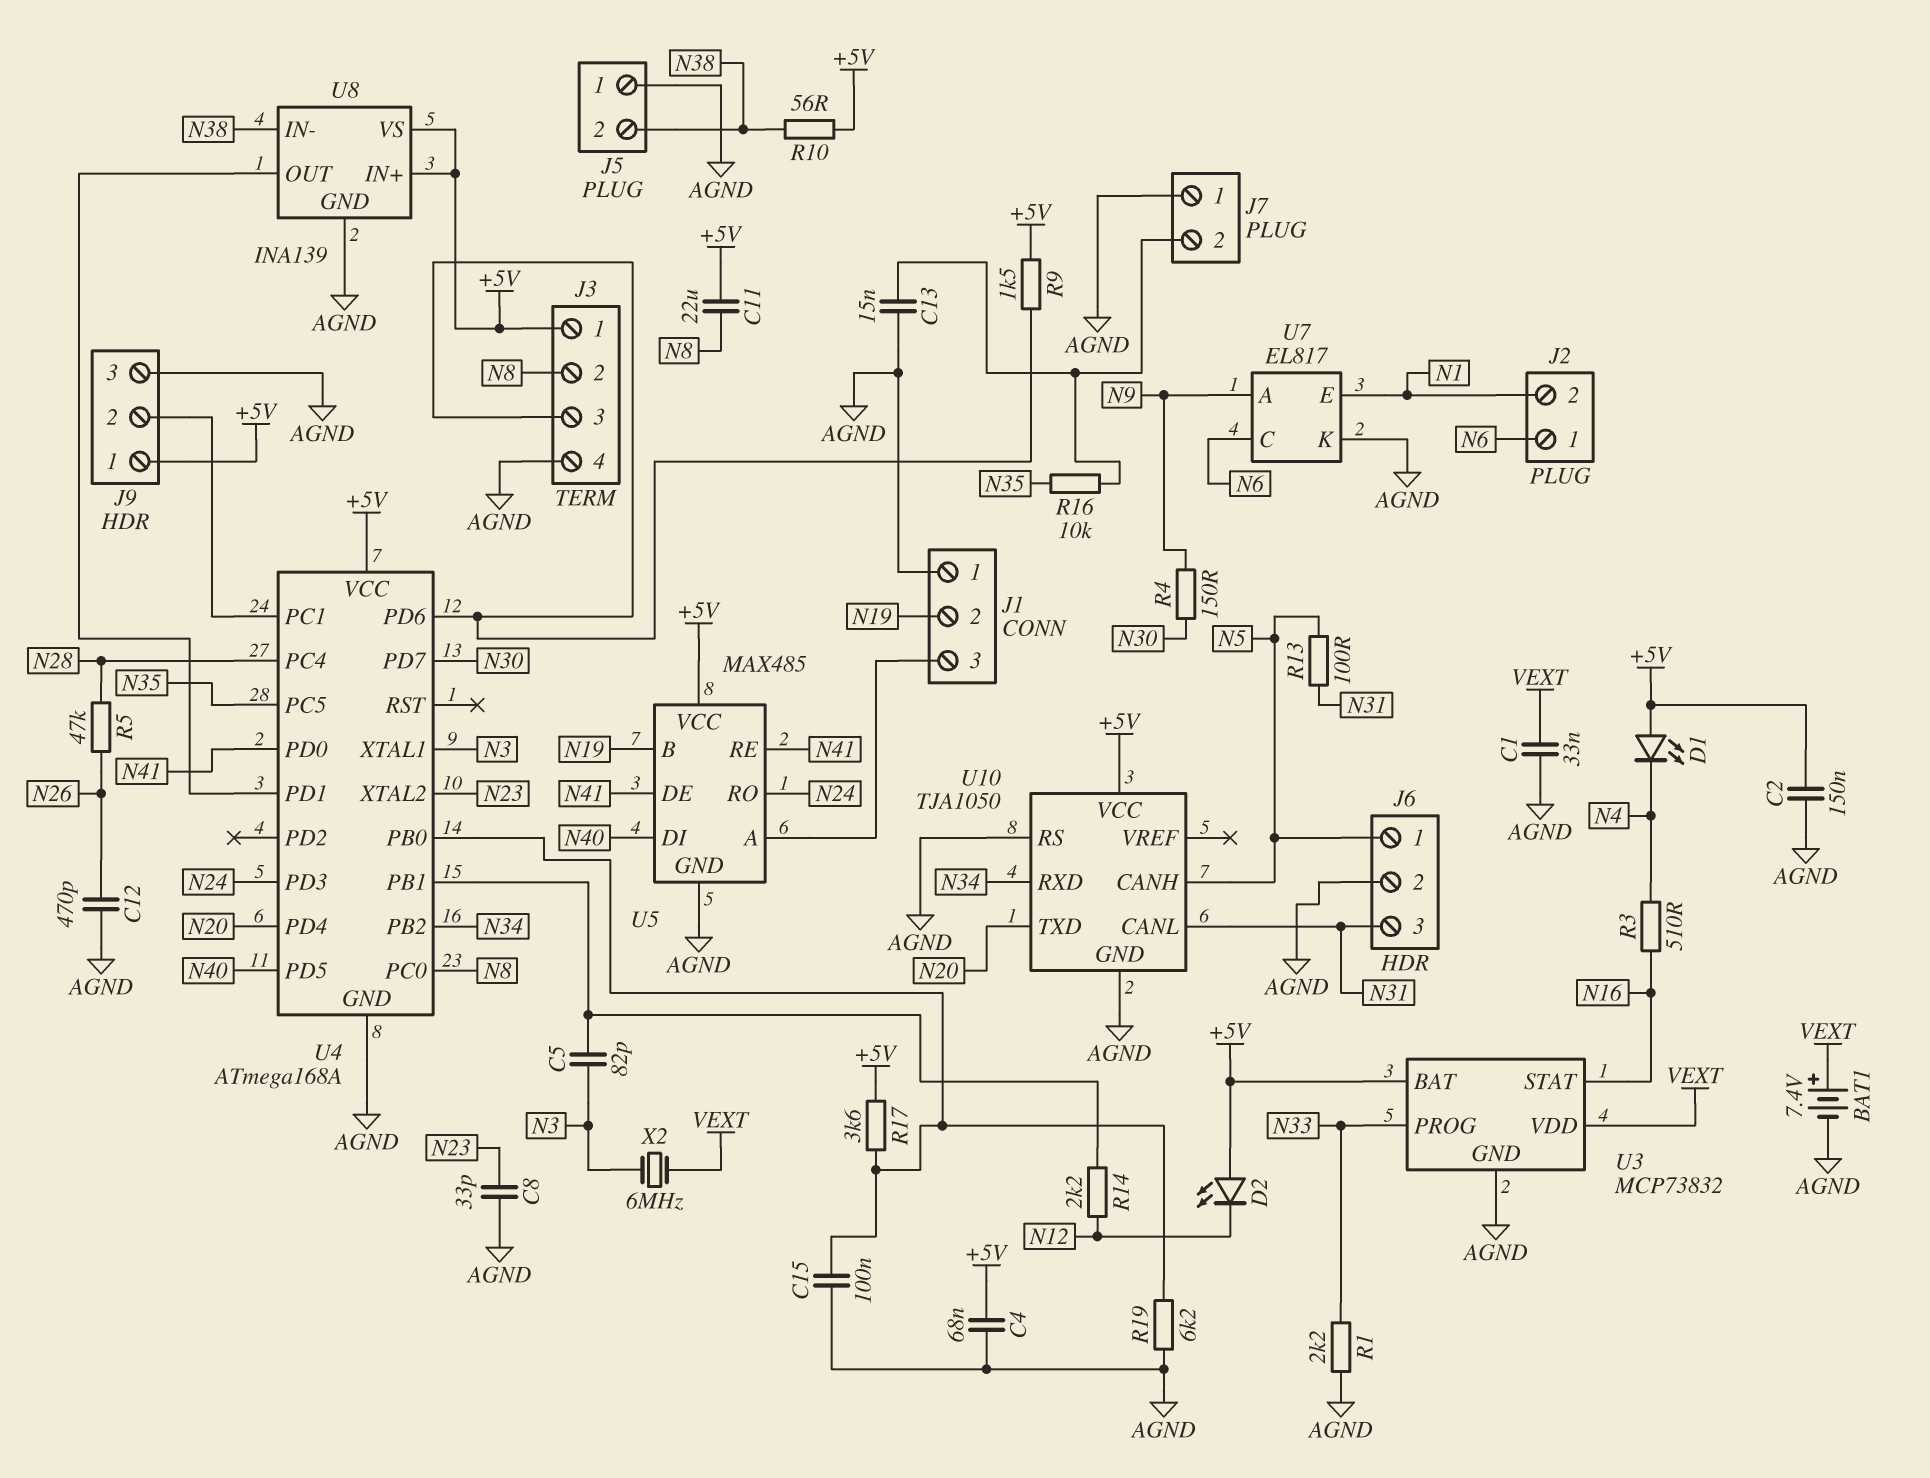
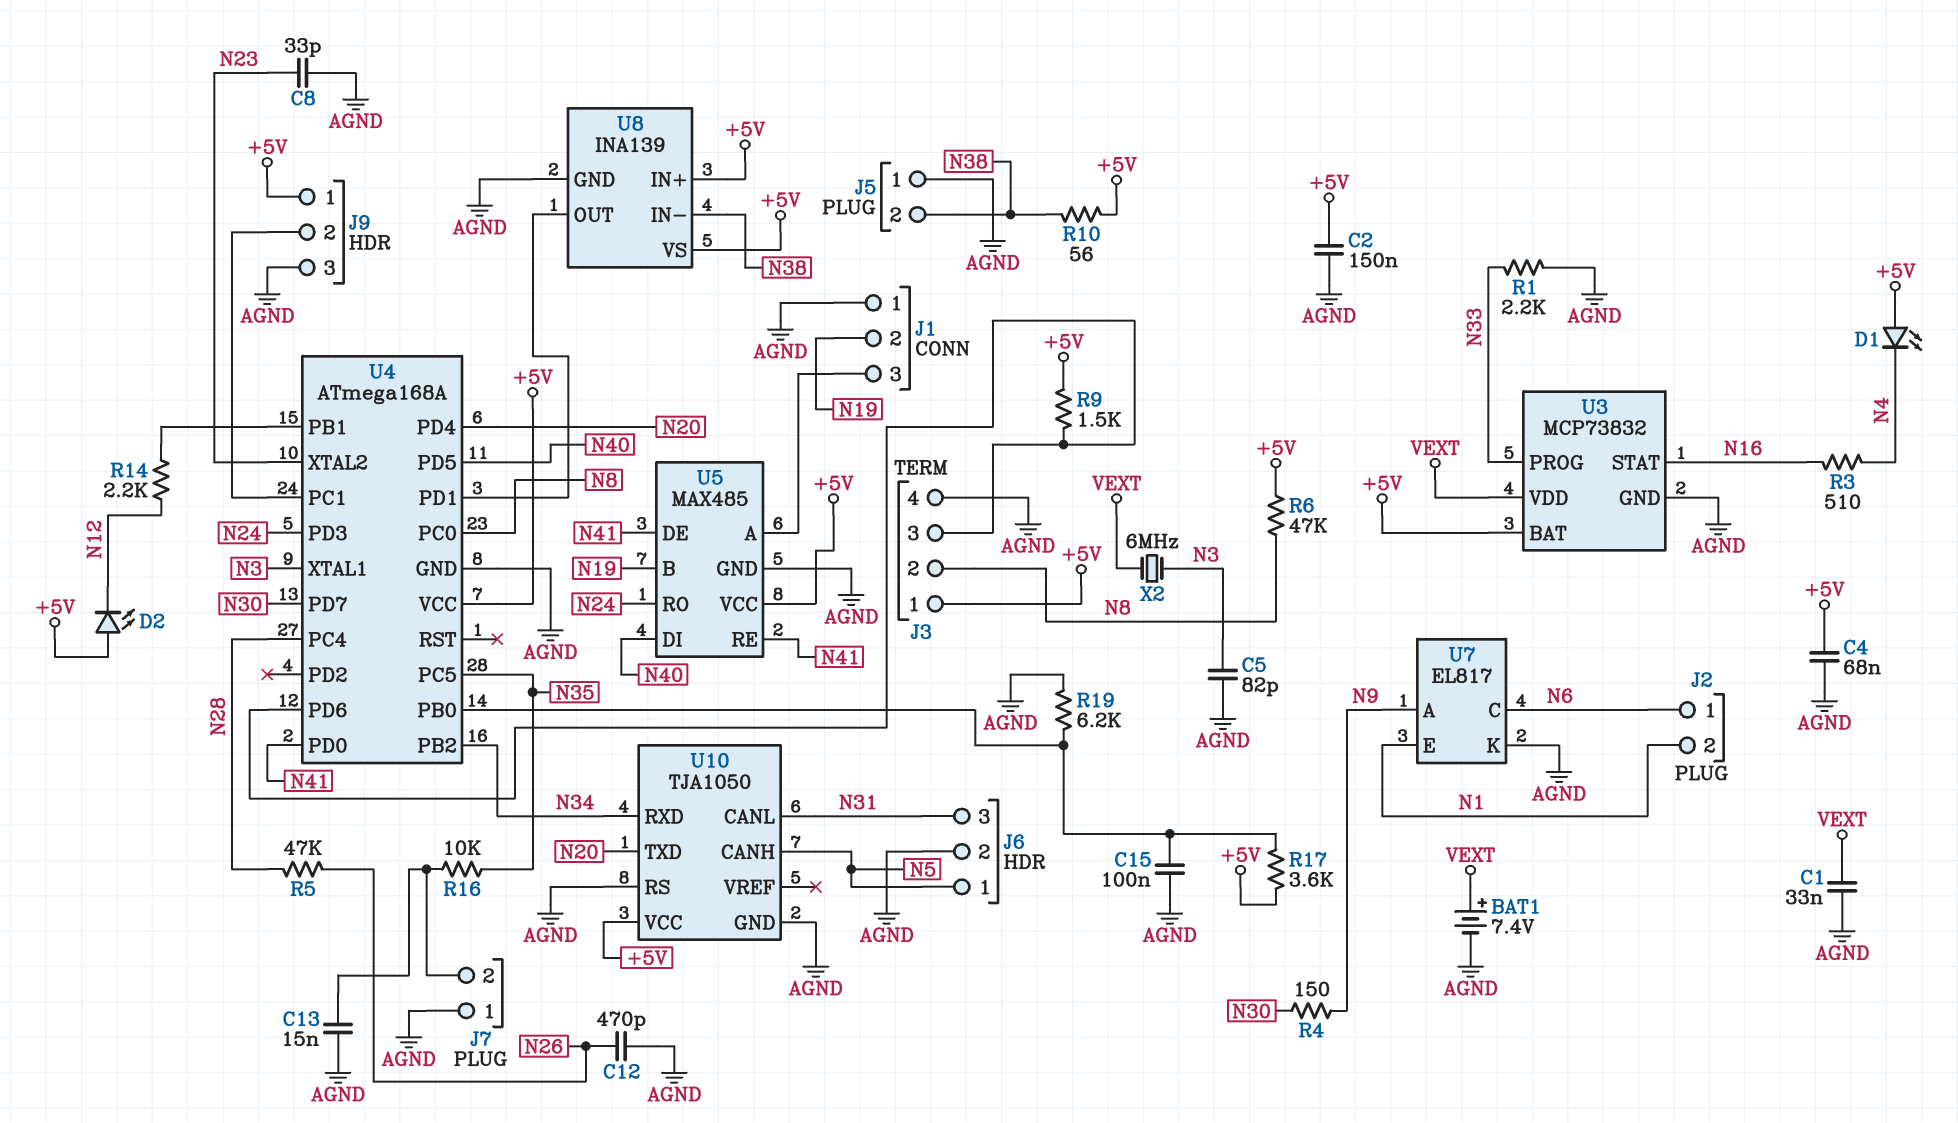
C5: 82pF (N3, U4/PB1) -> 82pF (AGND, N3)
C11: 22uF (+5V, N8) -> none
R6: none -> 47k (+5V, N8)
R13: 100 (N5, N31) -> none

